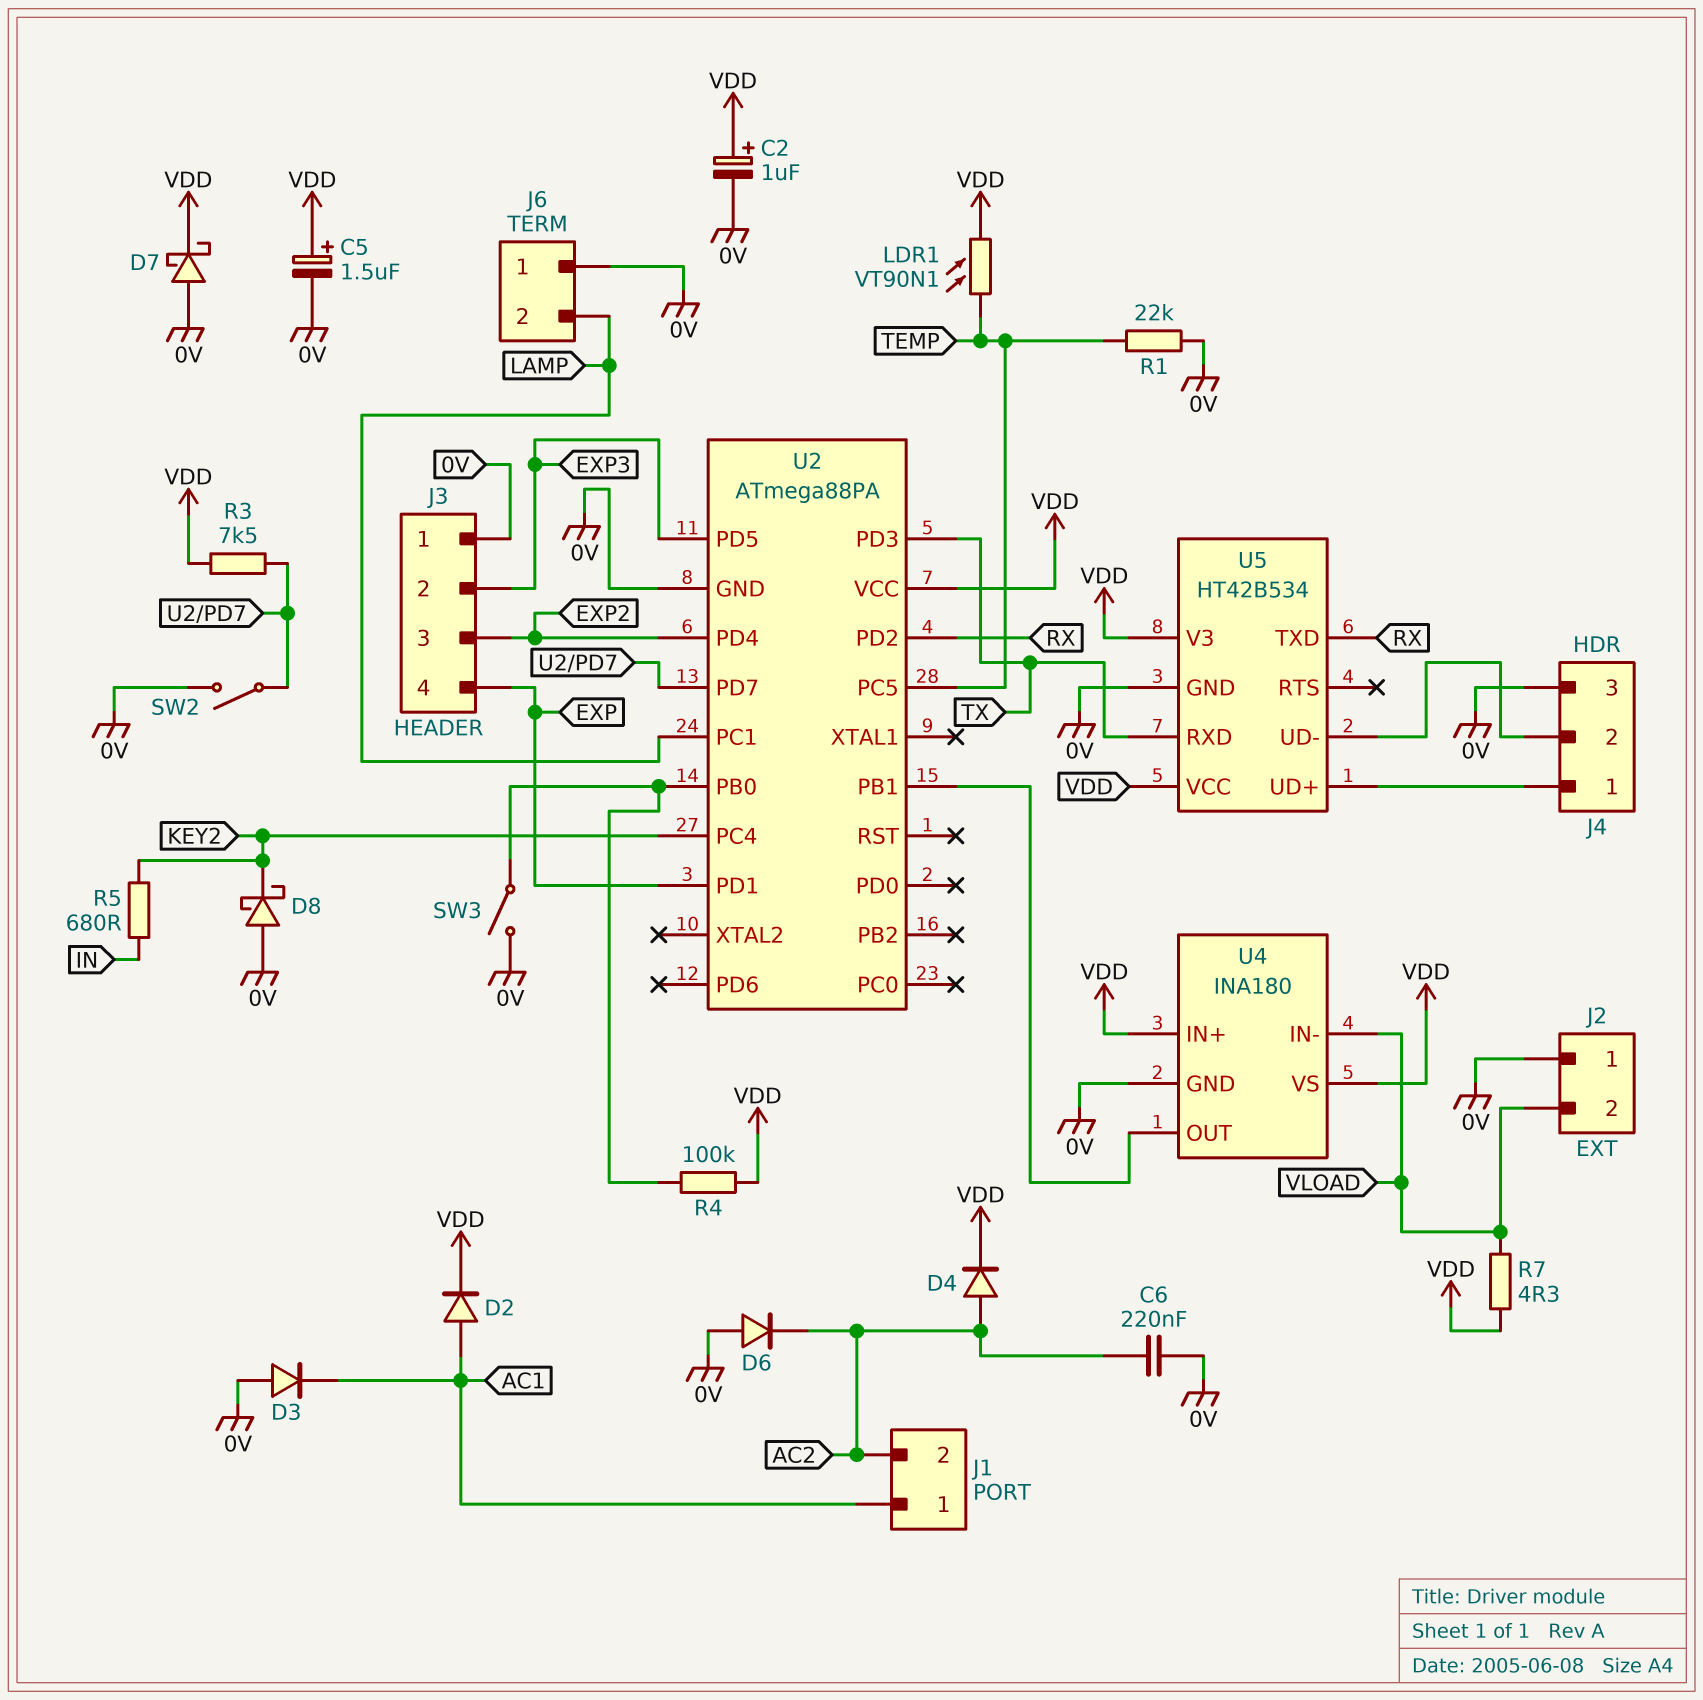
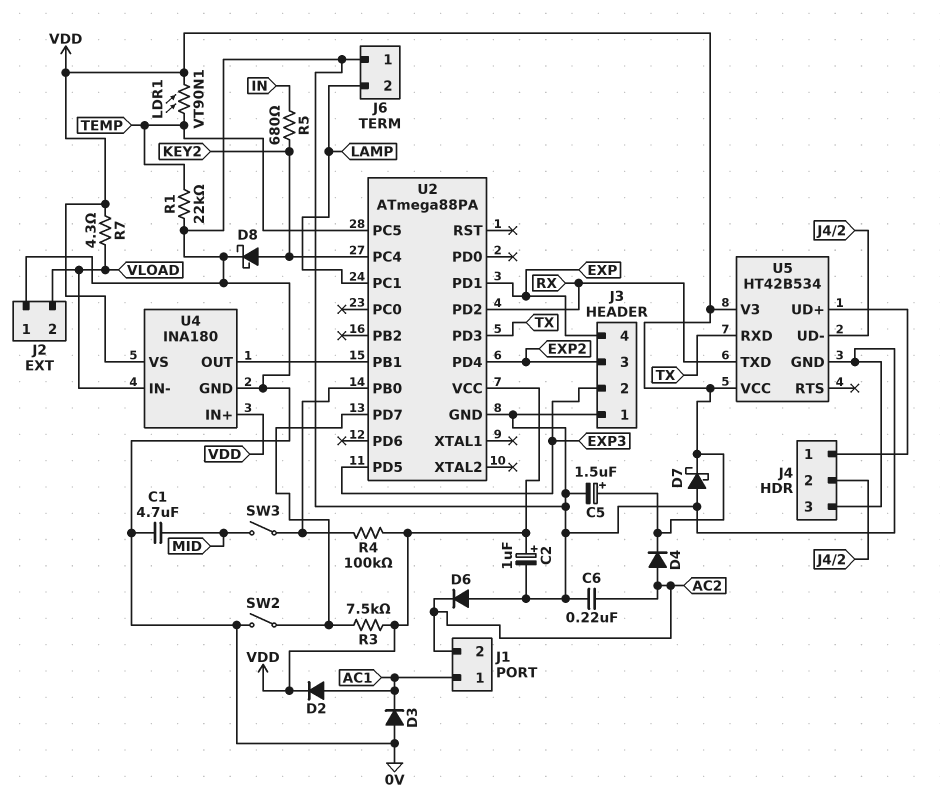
C1: none -> 4.7uF (0V, MID)
D8: schottky (A 0V, K KEY2) -> schottky (A KEY2, K 0V)
SW3: switch (0V, U2/PB0) -> switch (MID, U2/PB0)

